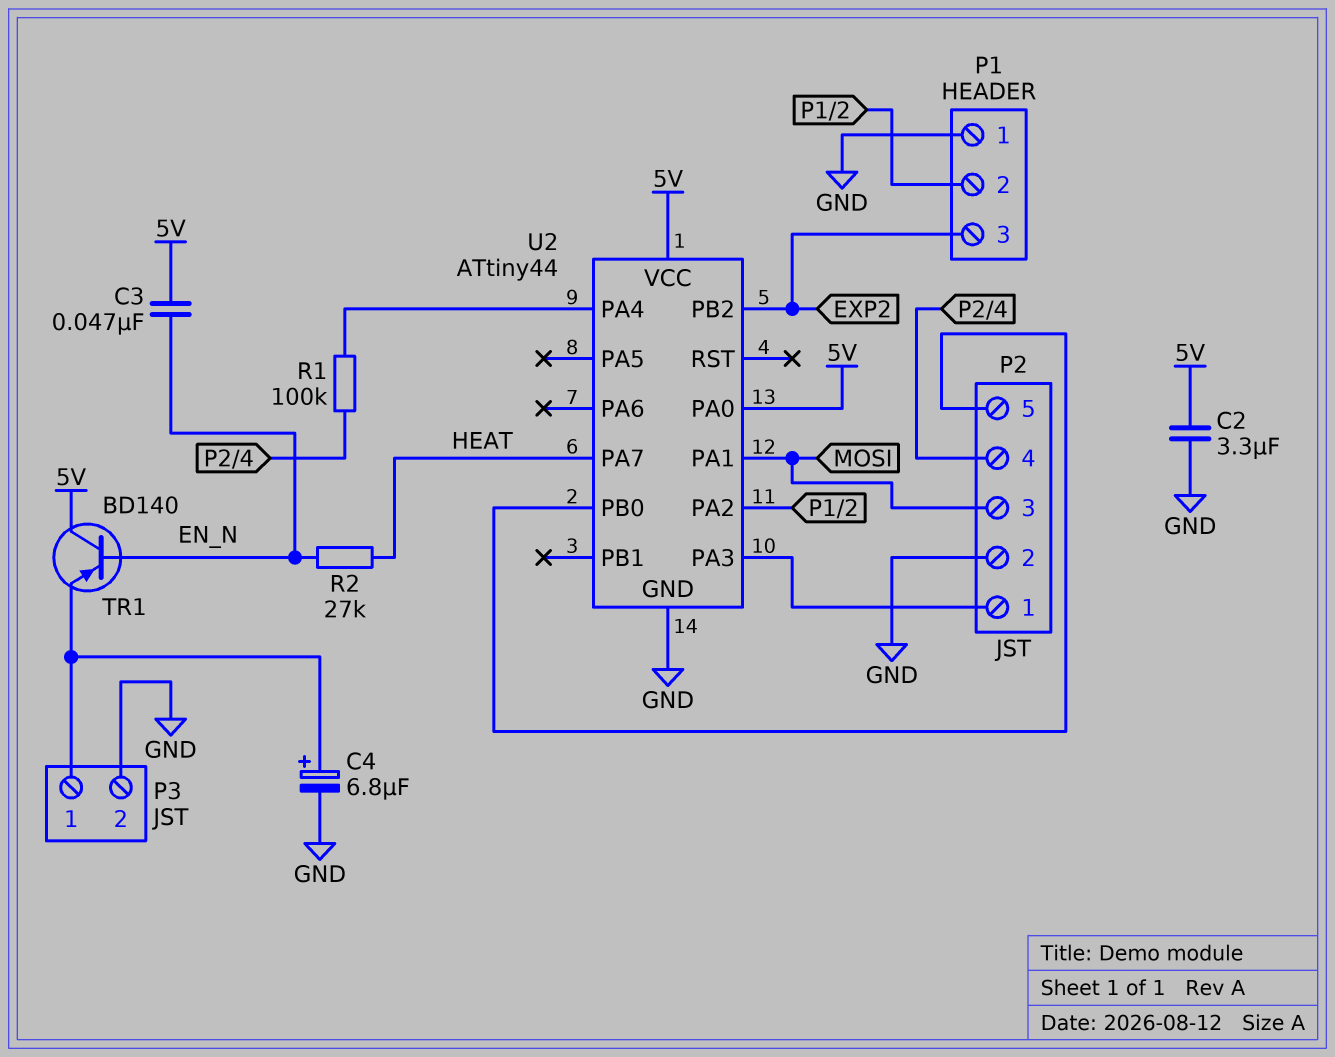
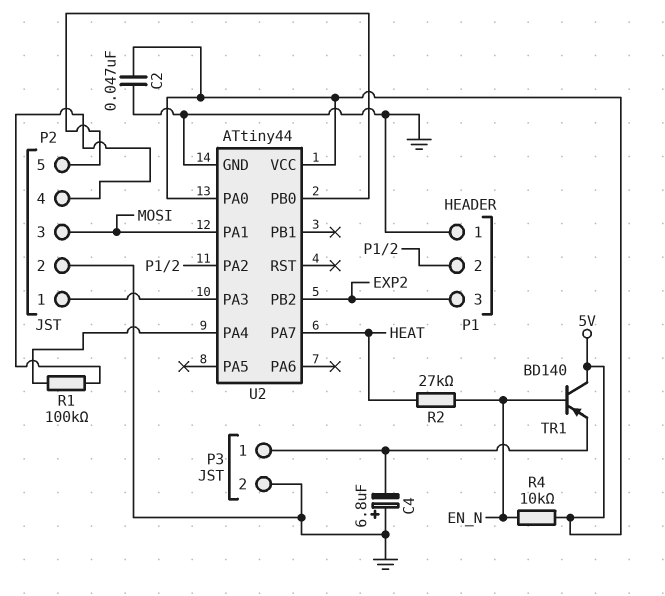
C2: 3.3uF (5V, GND) -> 47nF (5V, GND)
C3: 47nF (5V, EN_N) -> none
C4: 6.8uF (plus P3/1, minus GND) -> 6.8uF (plus GND, minus P3/1)
R4: none -> 10k (5V, EN_N)

